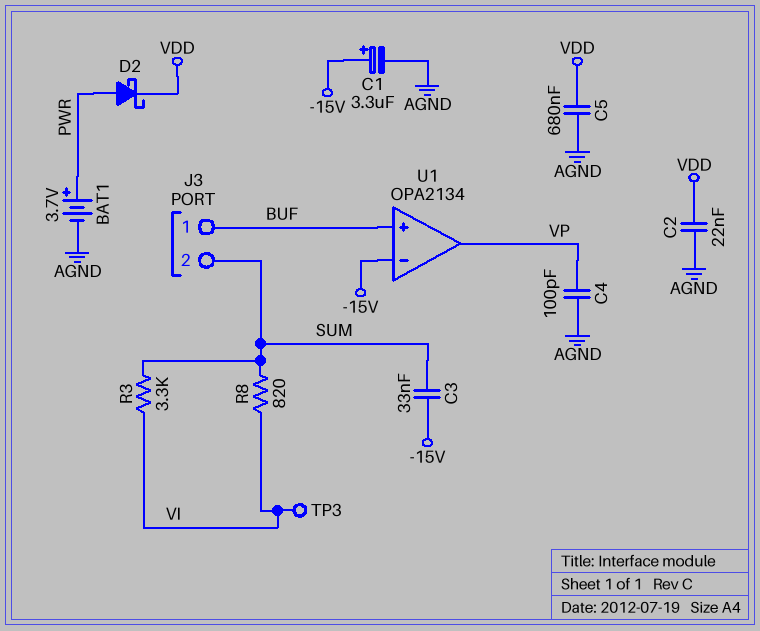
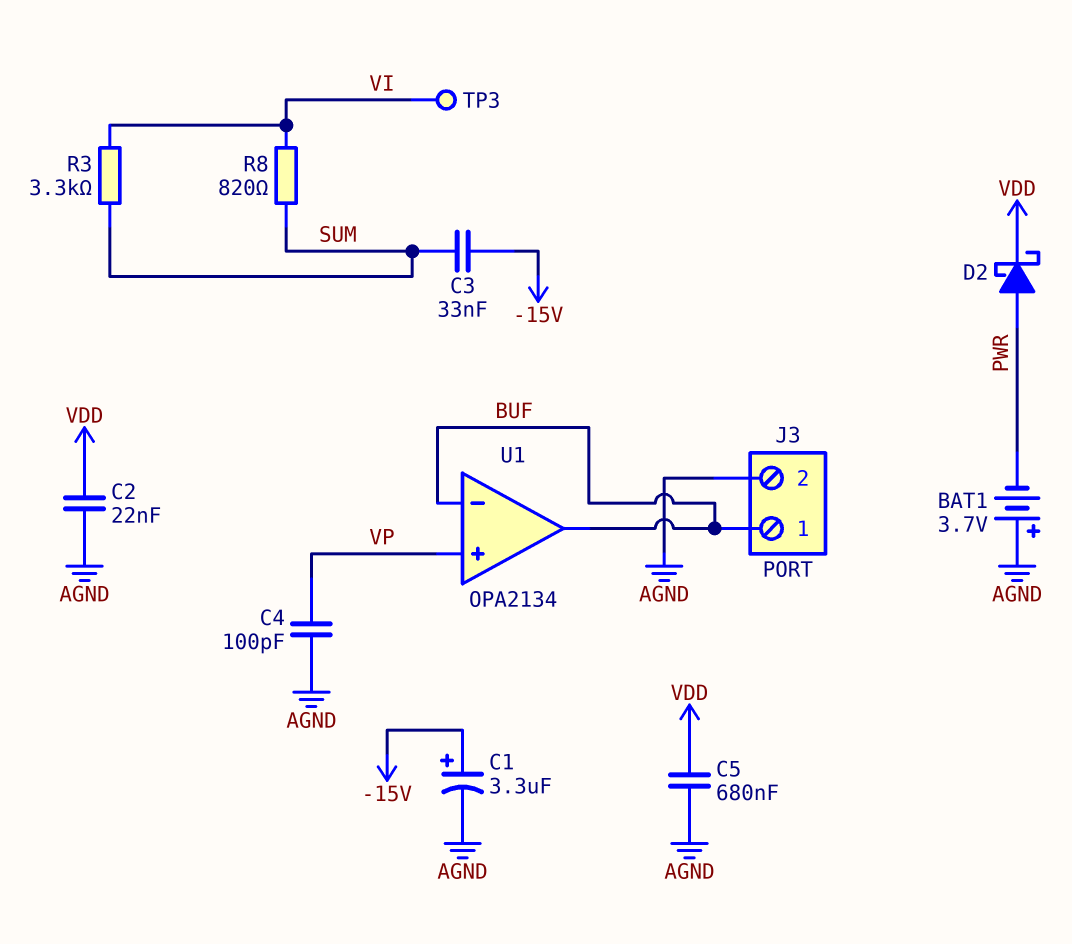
BAT1: 3.7V (plus PWR, minus AGND) -> 3.7V (plus AGND, minus PWR)
J3 pin 2: SUM -> AGND
U1 pin in+: BUF -> VP
U1 pin in-: -15V -> BUF
U1 pin out: VP -> BUF

